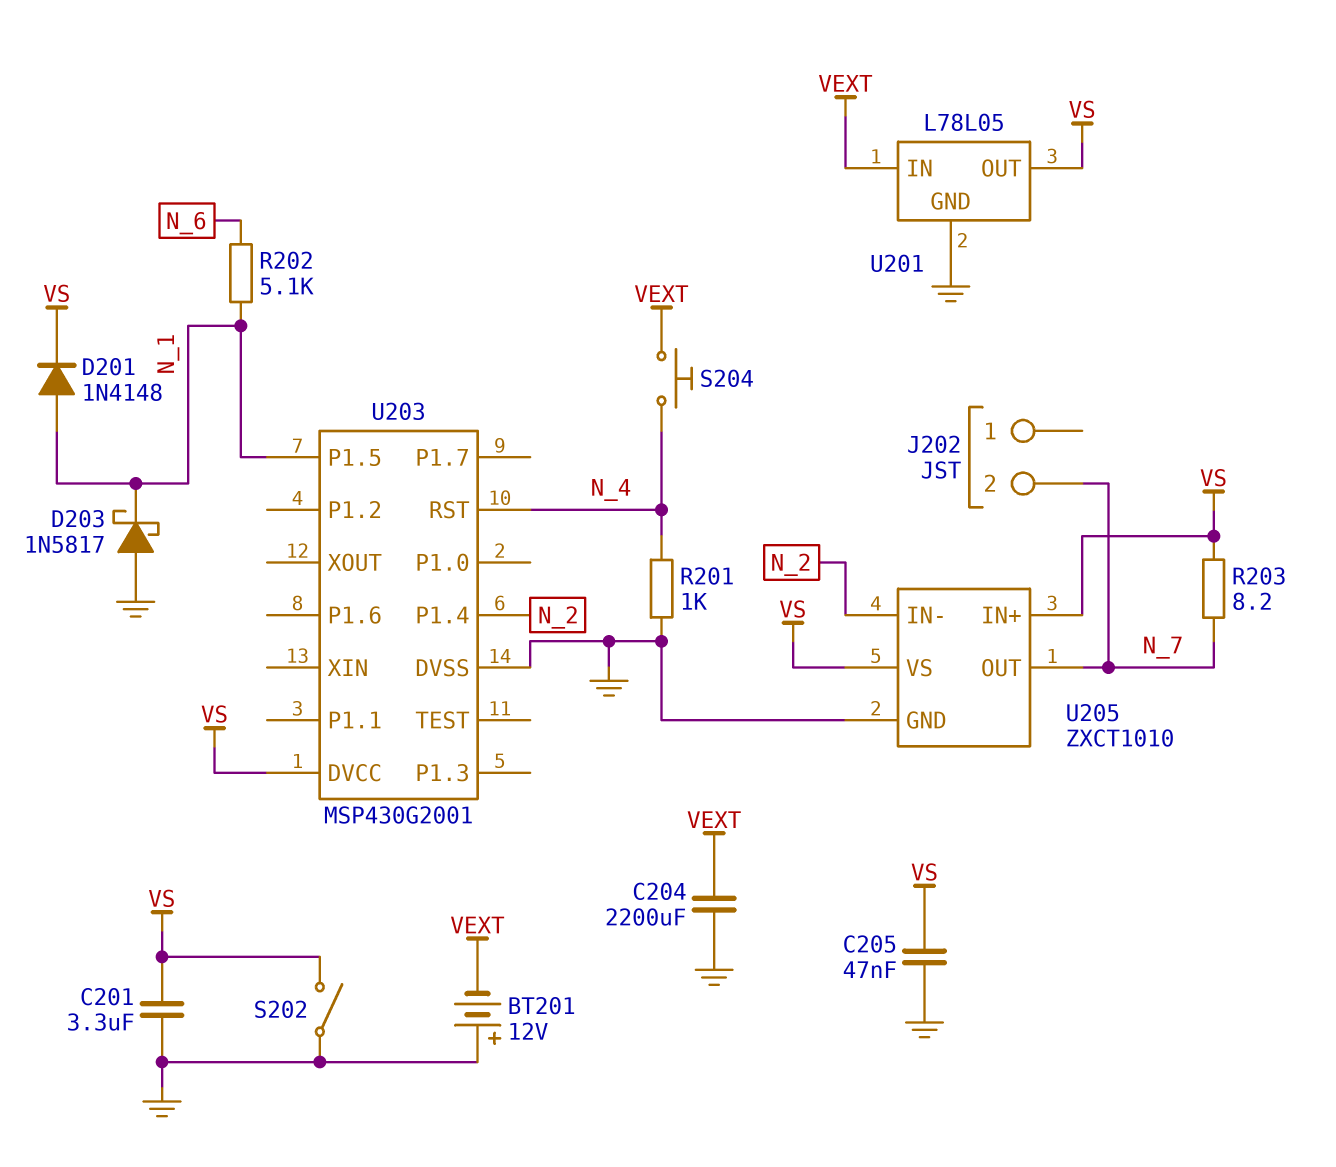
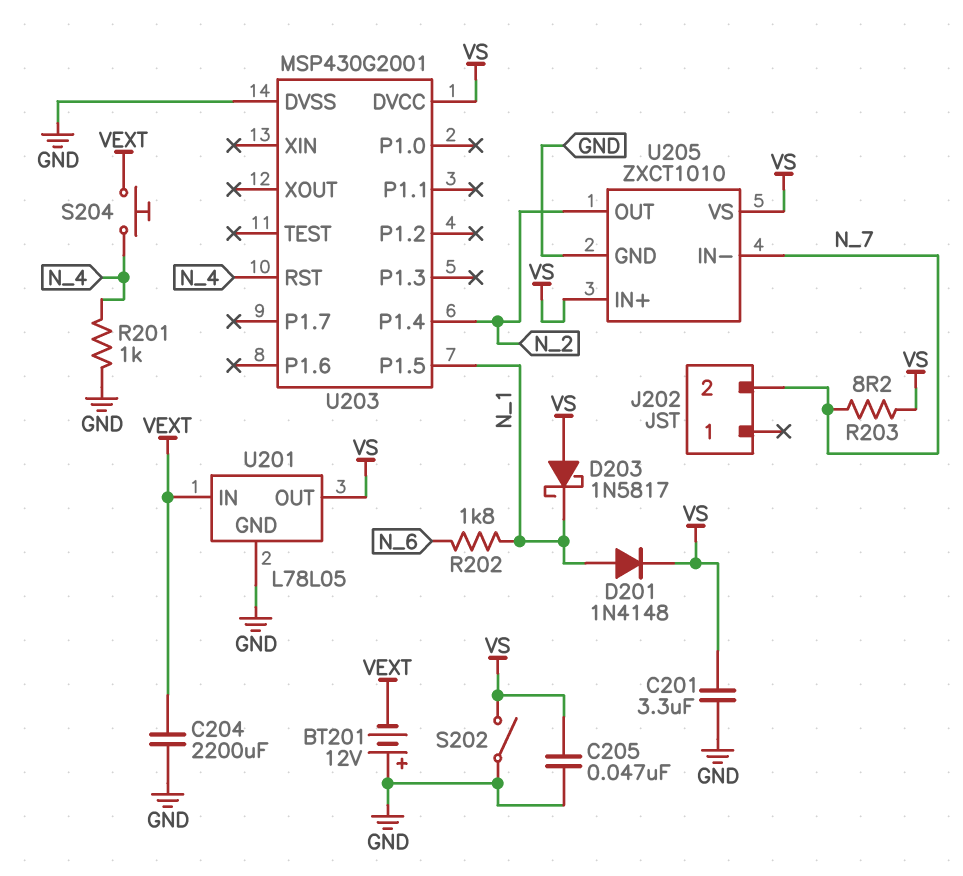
D203: schottky 1N5817 (A GND, K N_1) -> schottky 1N5817 (A VS, K N_1)
R202: 5.1k (N_1, N_6) -> 1.8k (N_1, N_6)
U205 pin IN-: N_2 -> N_7
U205 pin OUT: N_7 -> N_2

